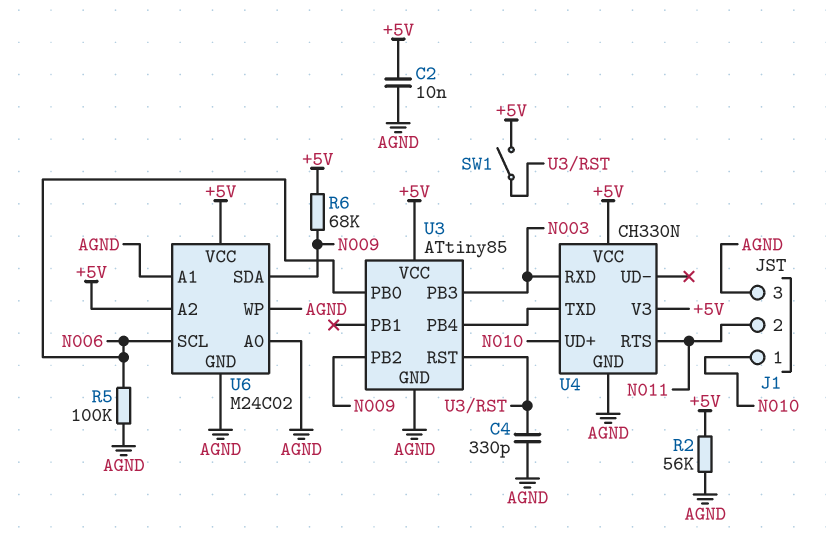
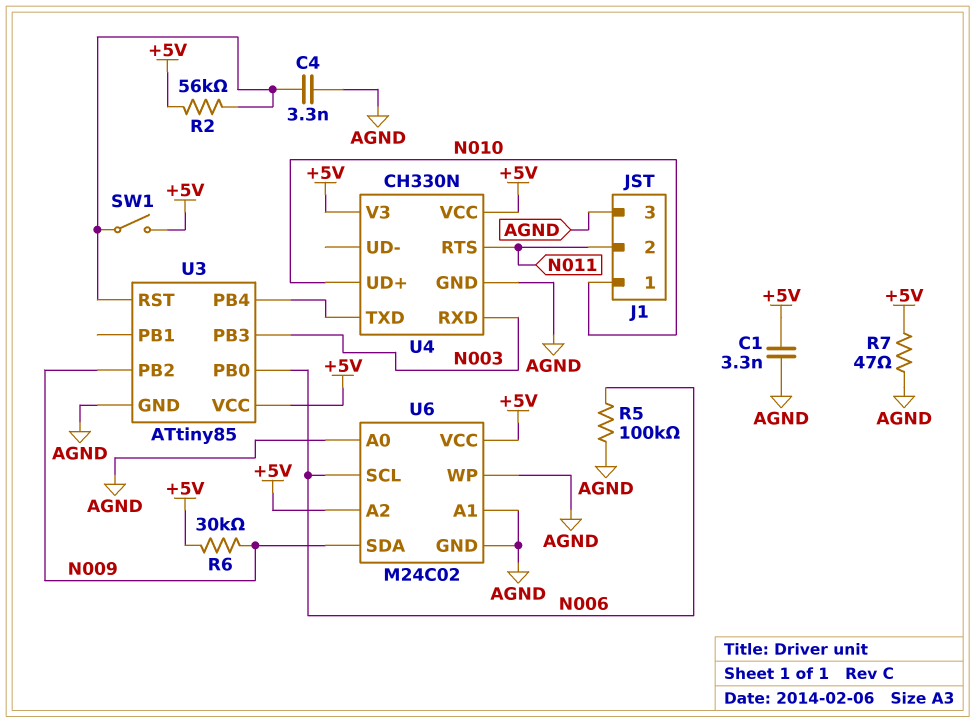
C1: none -> 3.3nF (+5V, AGND)
C2: 10nF (+5V, AGND) -> none
C4: 330pF (AGND, U3/RST) -> 3.3nF (AGND, U3/RST)
R2: 56k (+5V, AGND) -> 56k (+5V, U3/RST)
R6: 68k (+5V, N009) -> 30k (+5V, N009)
R7: none -> 47 (+5V, AGND)

